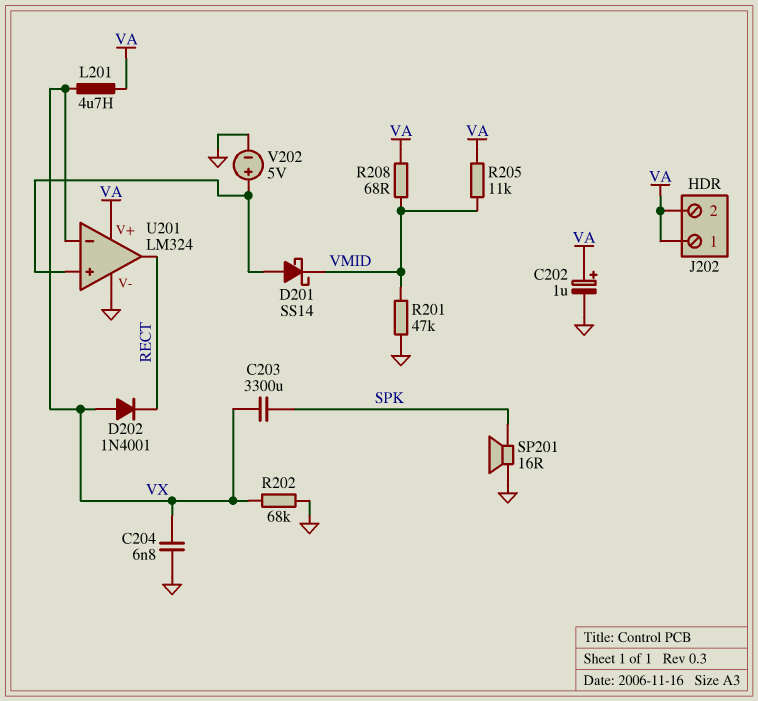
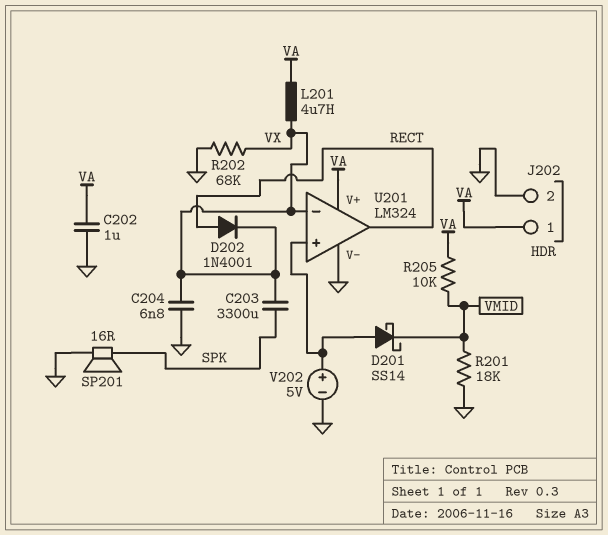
C202: 1uF (plus VA, minus GND) -> 1uF (GND, VA)
D202: diode 1N4001 (A VX, K RECT) -> diode 1N4001 (A RECT, K VX)
J202 pin 2: VA -> GND
R201: 47k (GND, VMID) -> 18k (GND, VMID)
R205: 11k (VA, VMID) -> 10k (VA, VMID)
R208: 68 (VA, VMID) -> none

